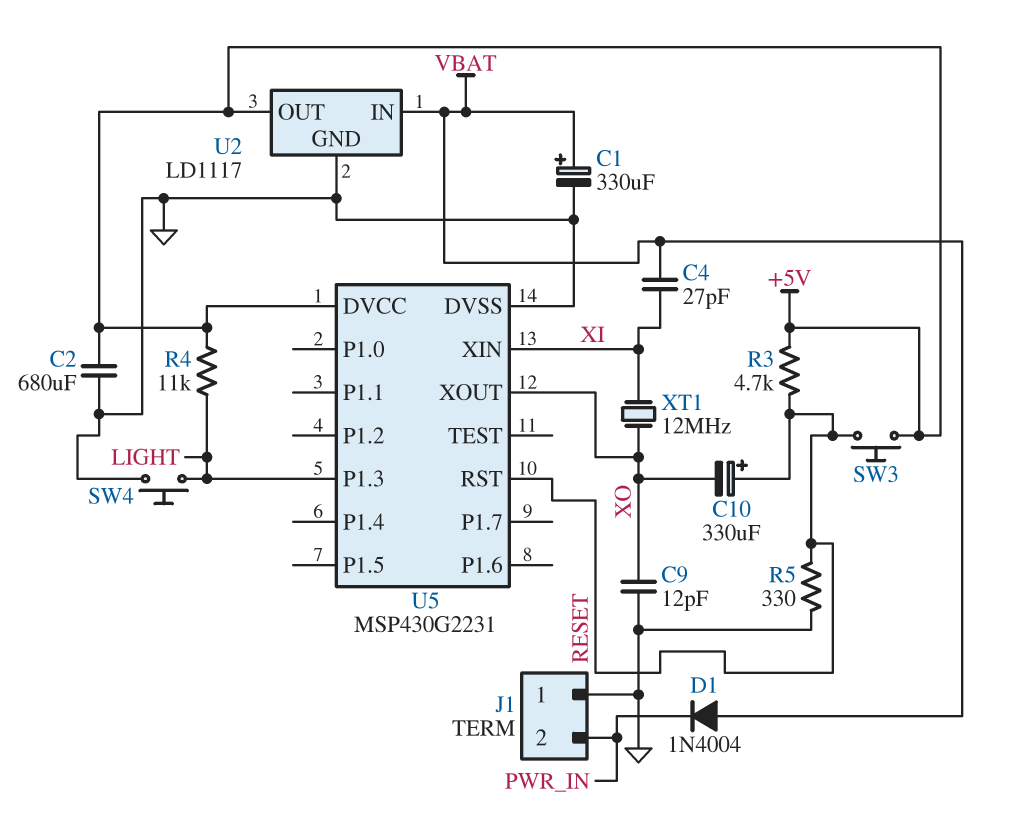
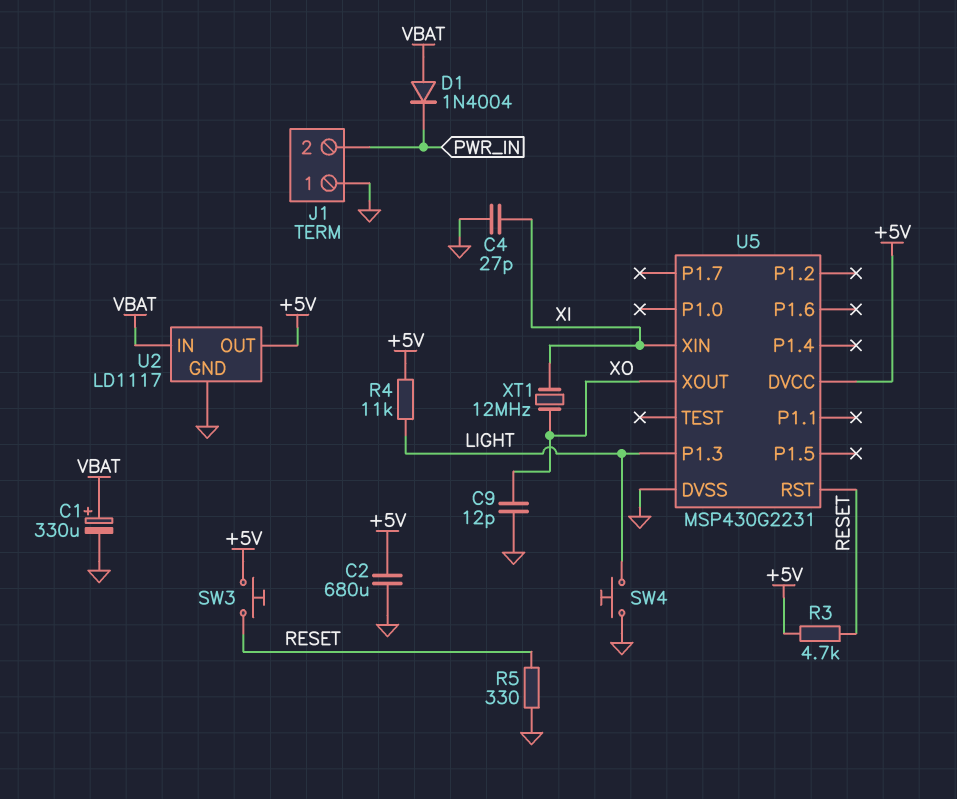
C4: 27pF (VBAT, XI) -> 27pF (GND, XI)
C10: 330uF (plus RESET, minus XO) -> none

